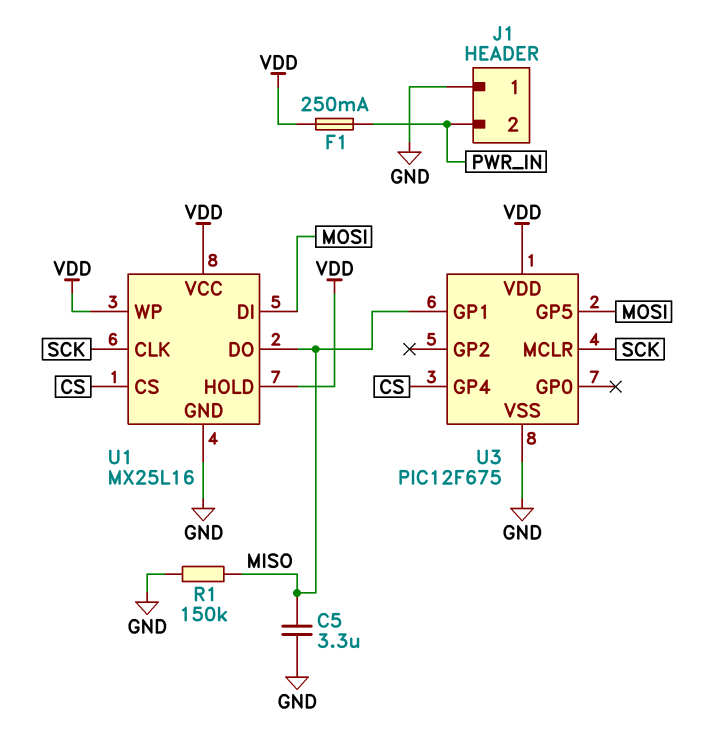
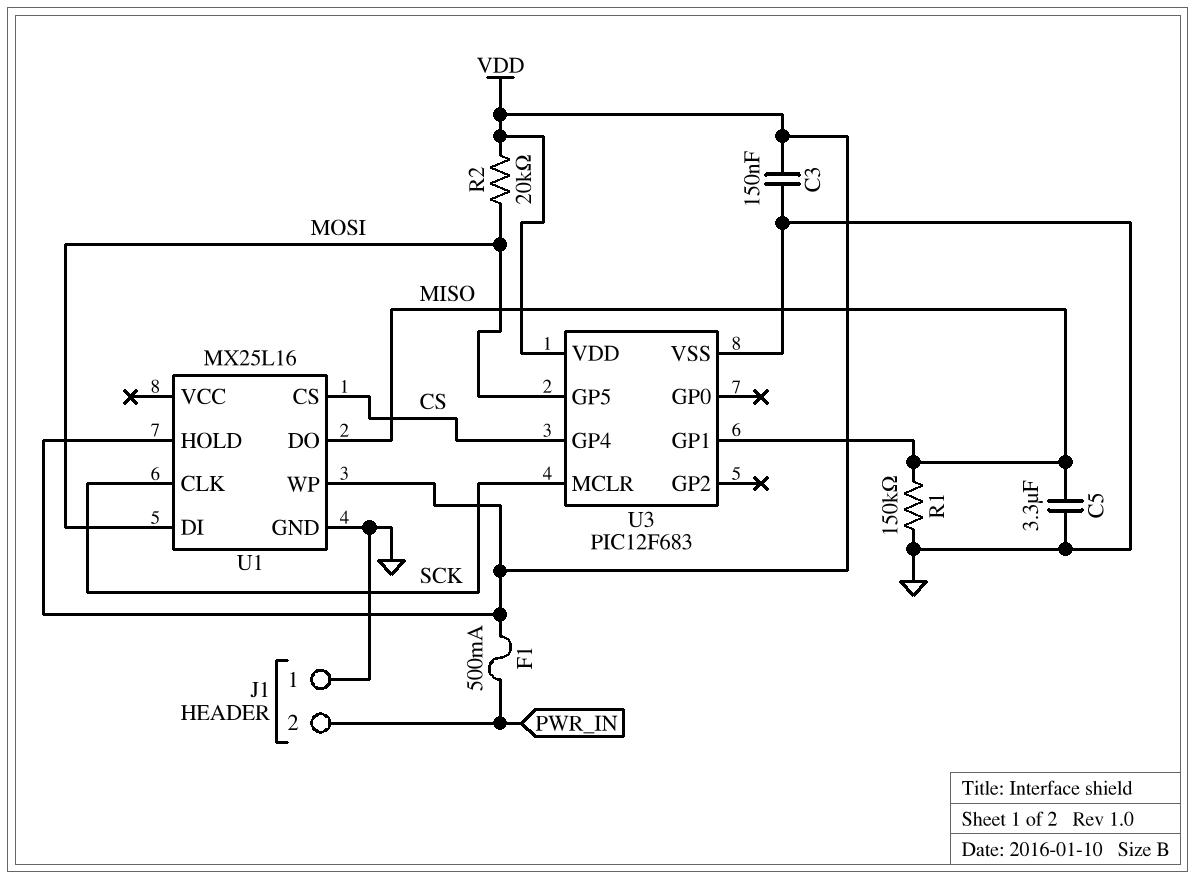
C3: none -> 150nF (GND, VDD)
F1: 250mA (PWR_IN, VDD) -> 500mA (PWR_IN, VDD)
R2: none -> 20k (MOSI, VDD)
U1 pin VCC: VDD -> none
U3: PIC12F675 -> PIC12F683

